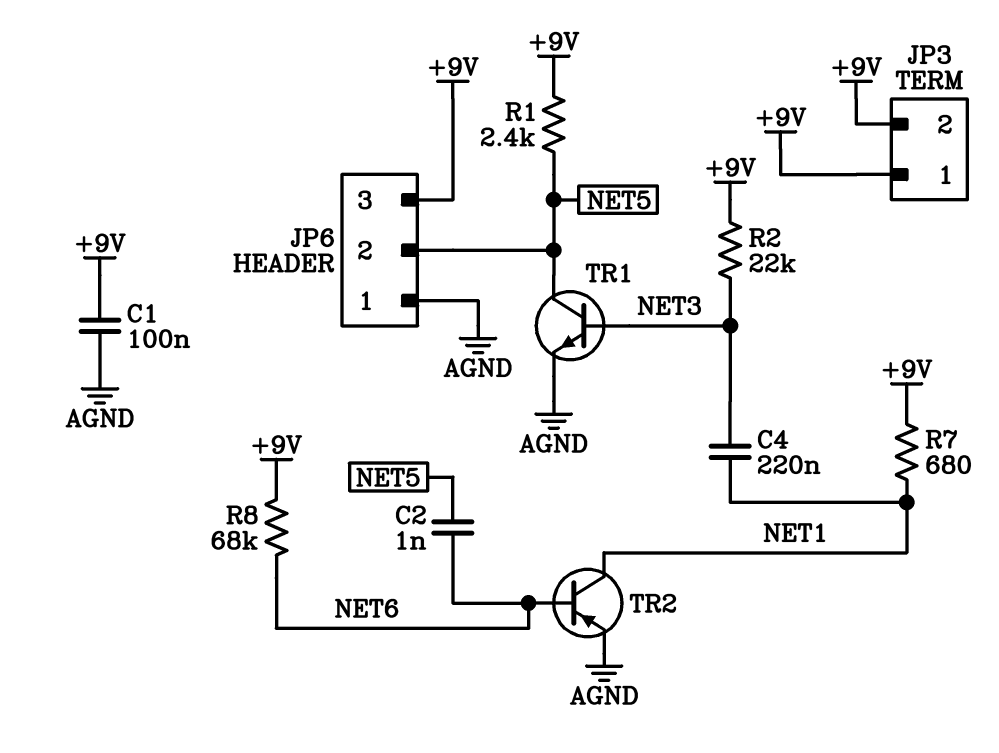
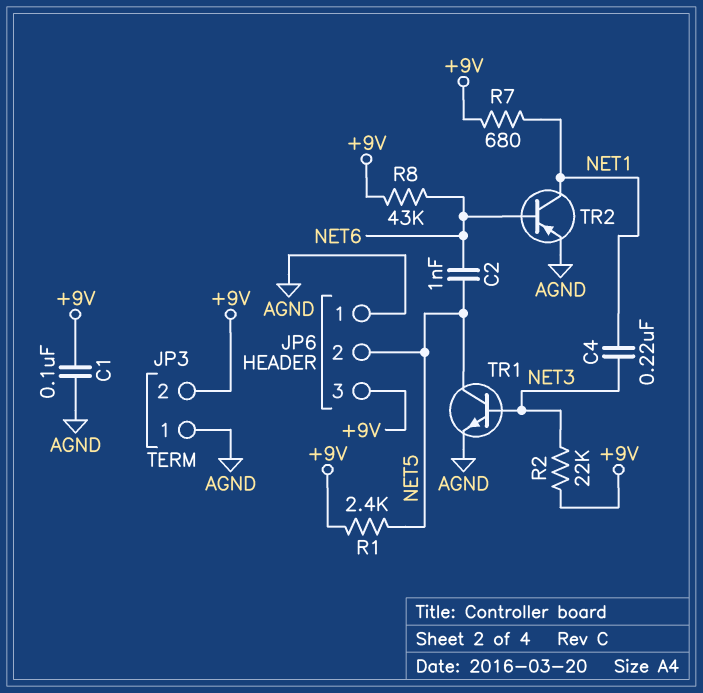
JP3 pin 1: +9V -> AGND
R8: 68k (+9V, NET6) -> 43k (+9V, NET6)

